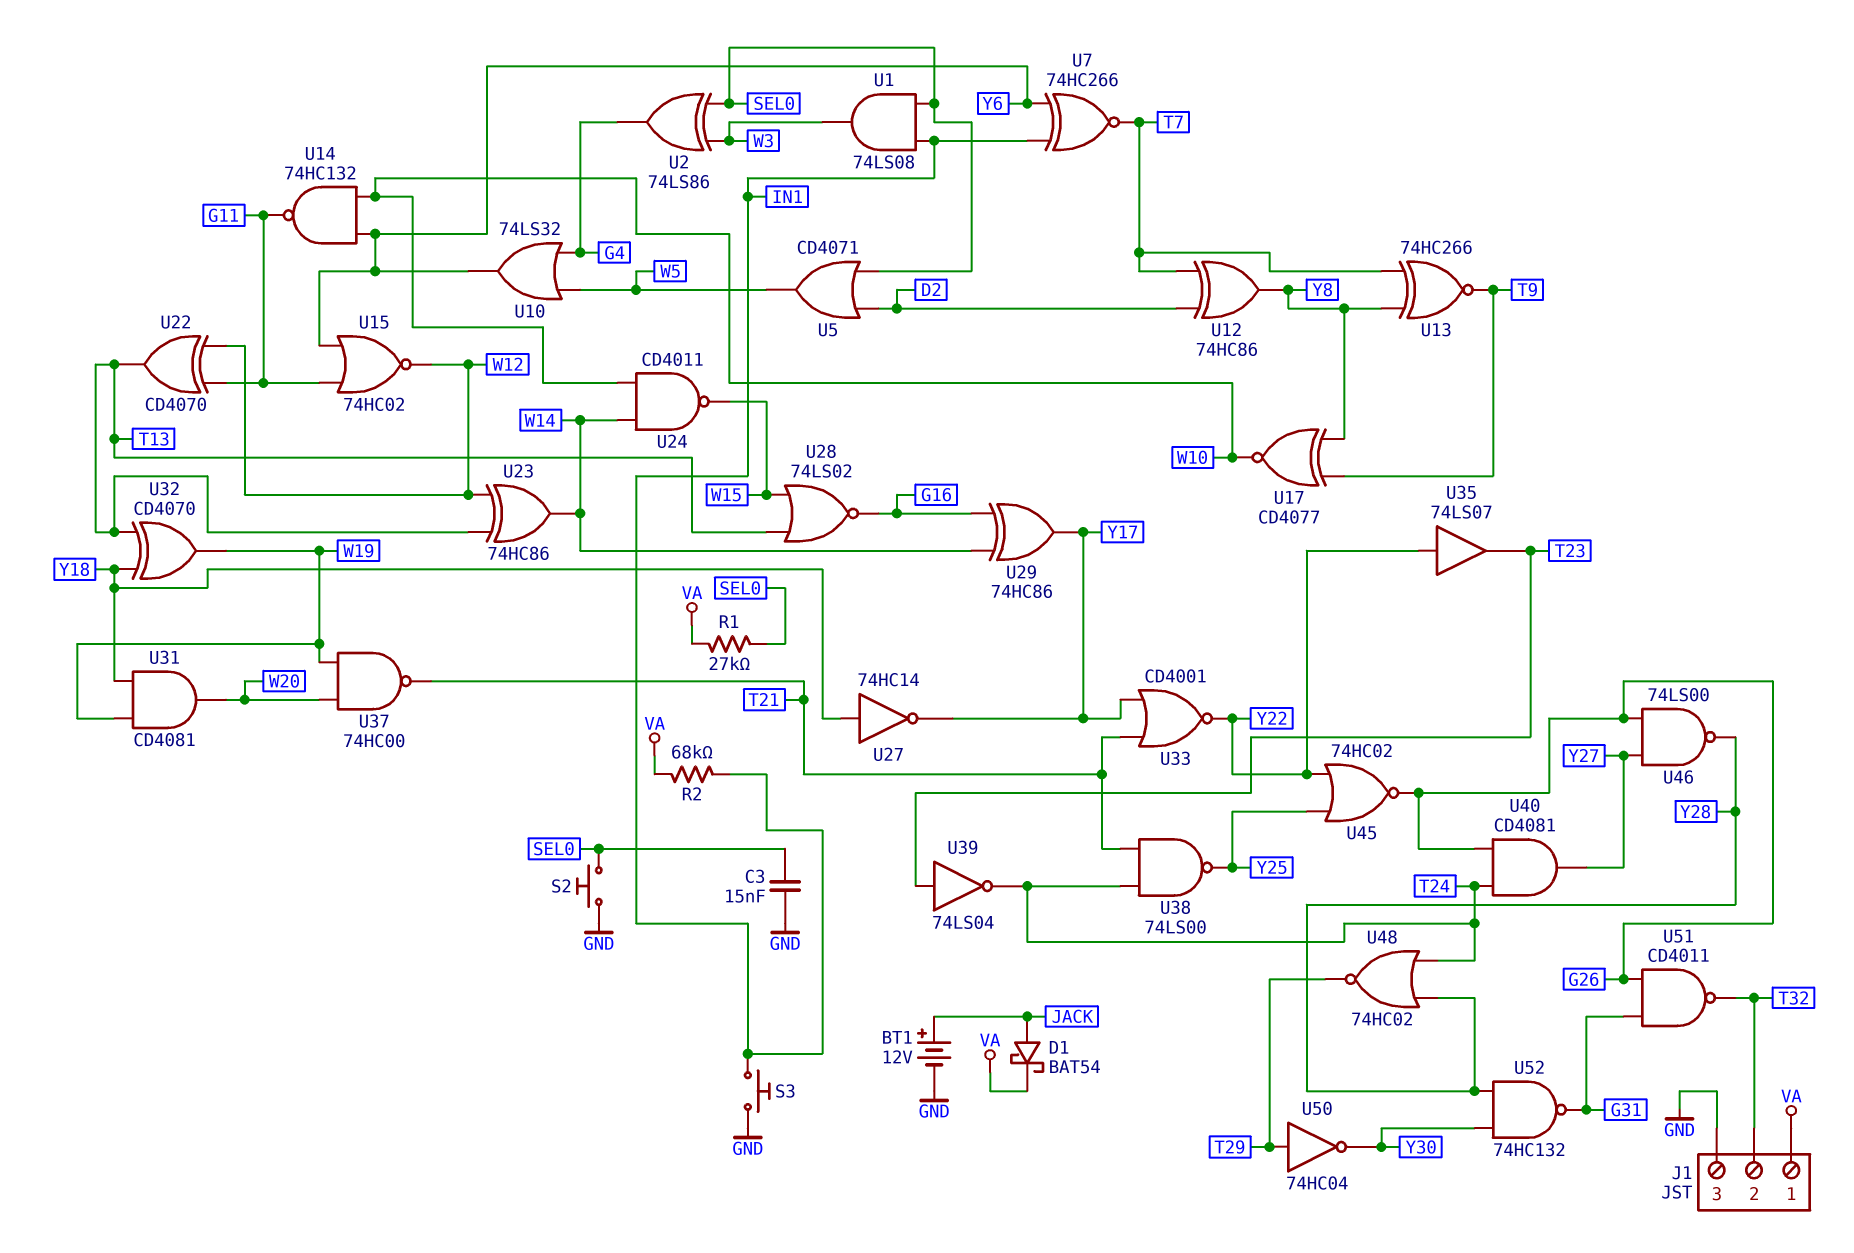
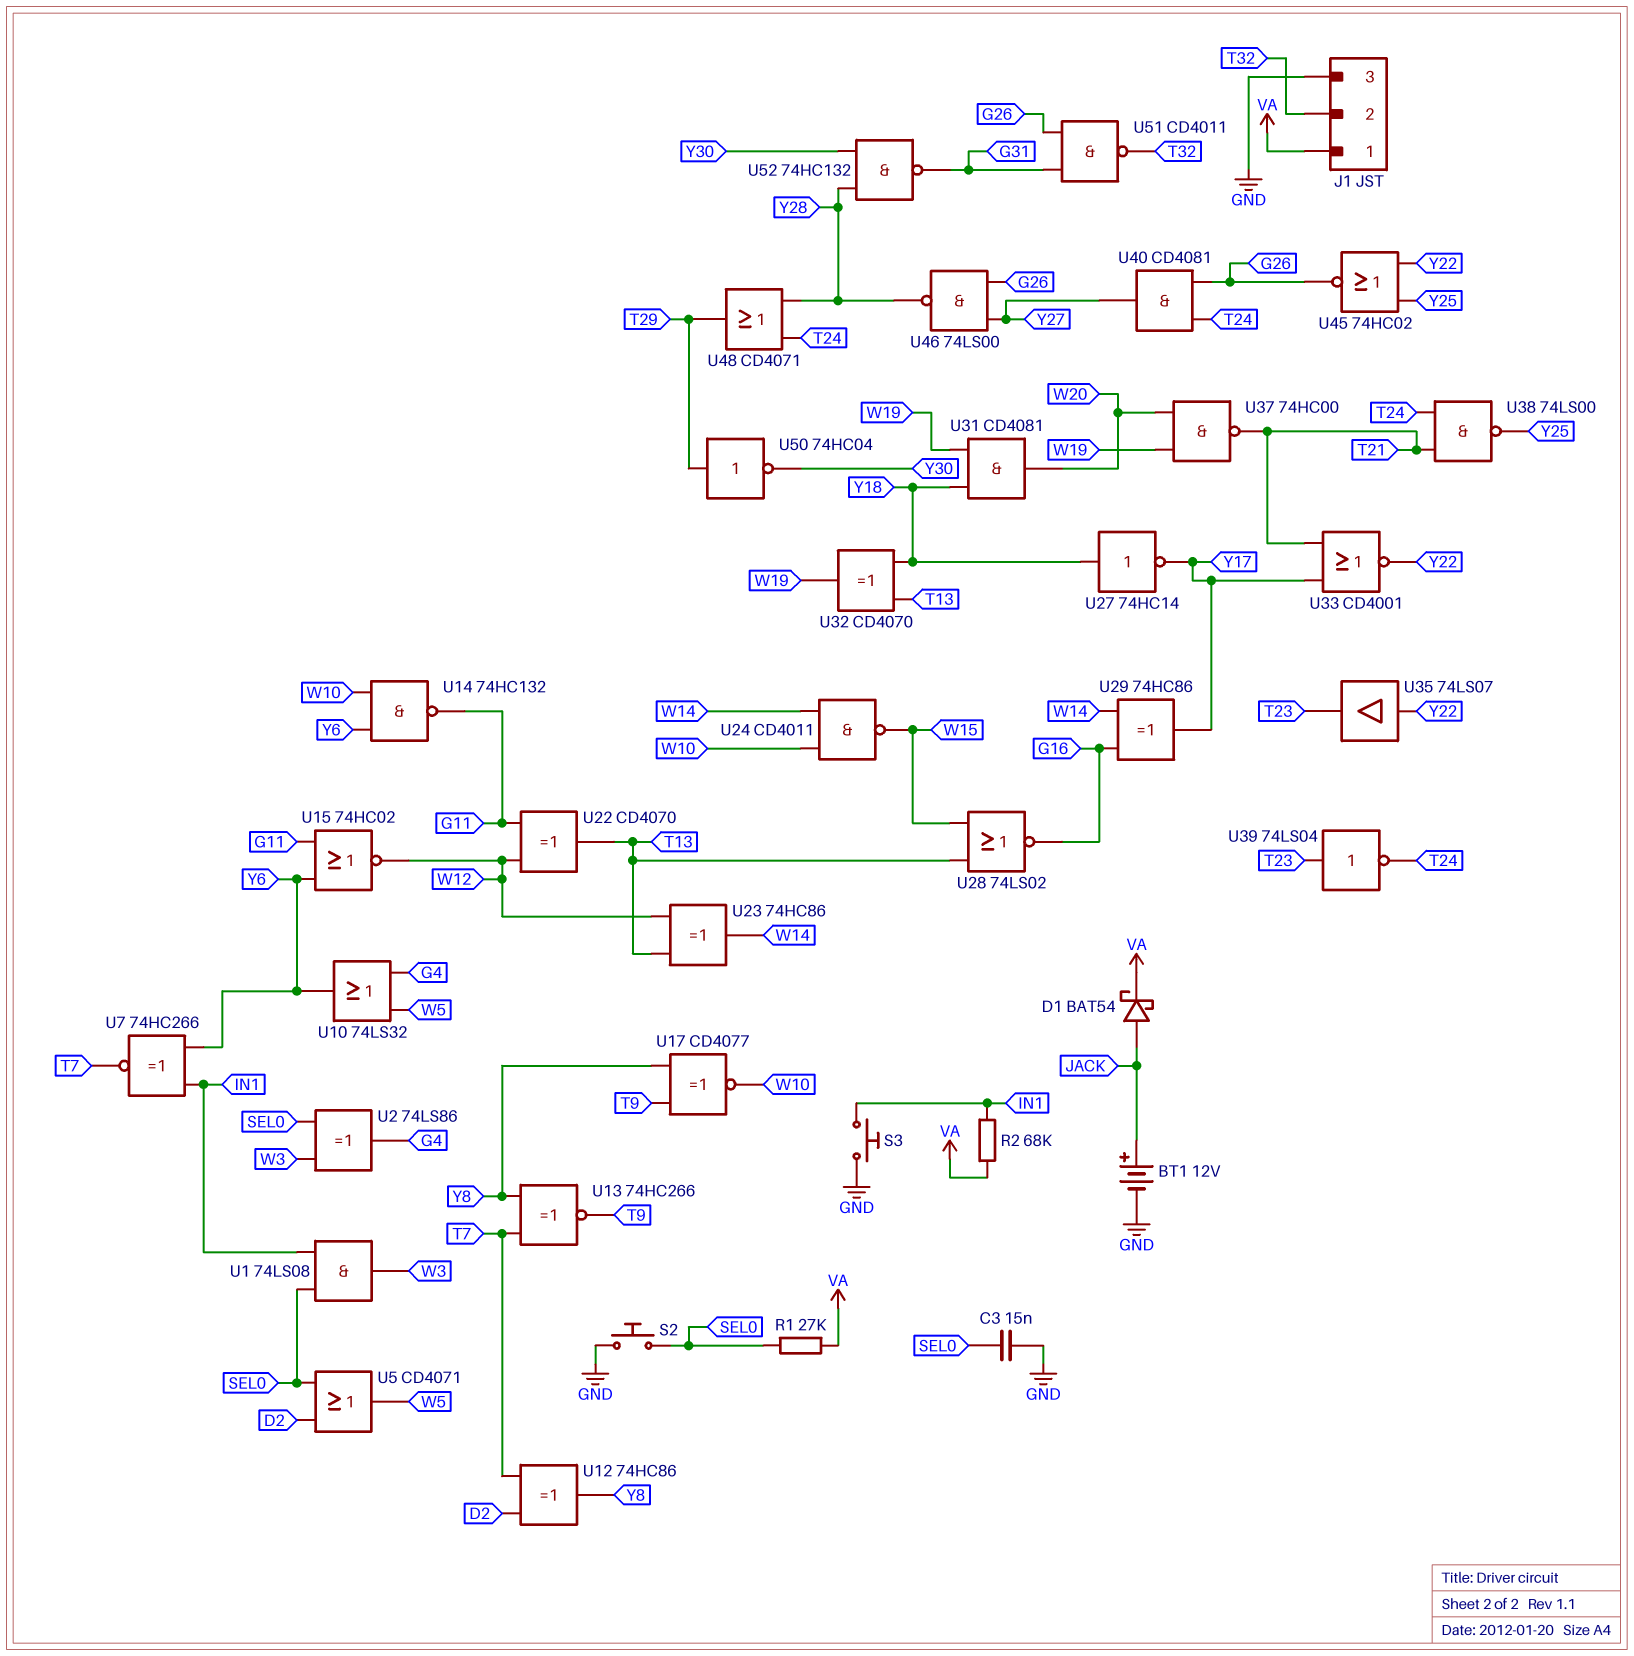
U48: NOR 74HC02 (in T24, in Y28, out T29) -> OR CD4071 (in T24, in Y28, out T29)

